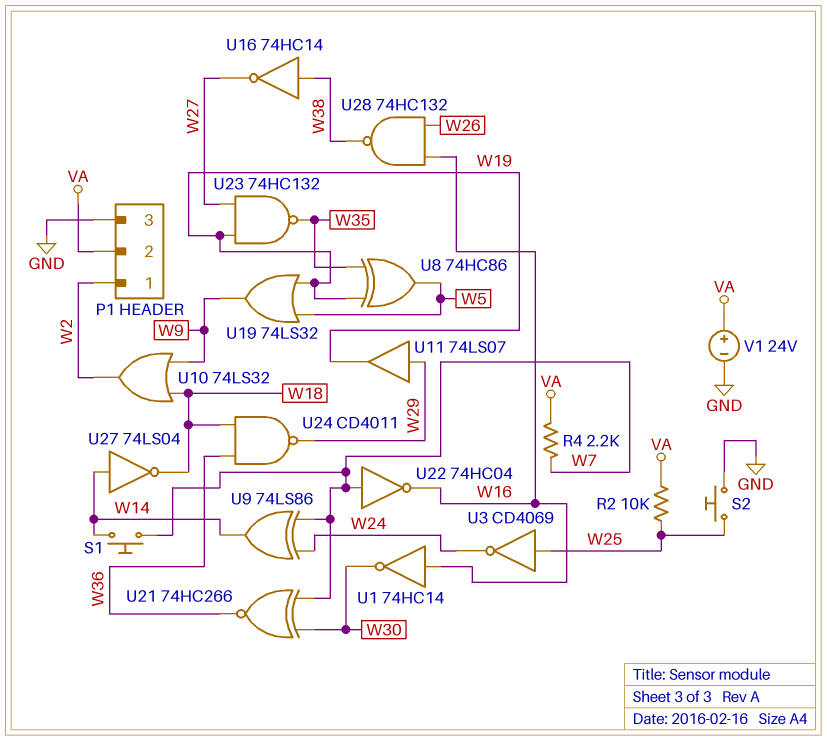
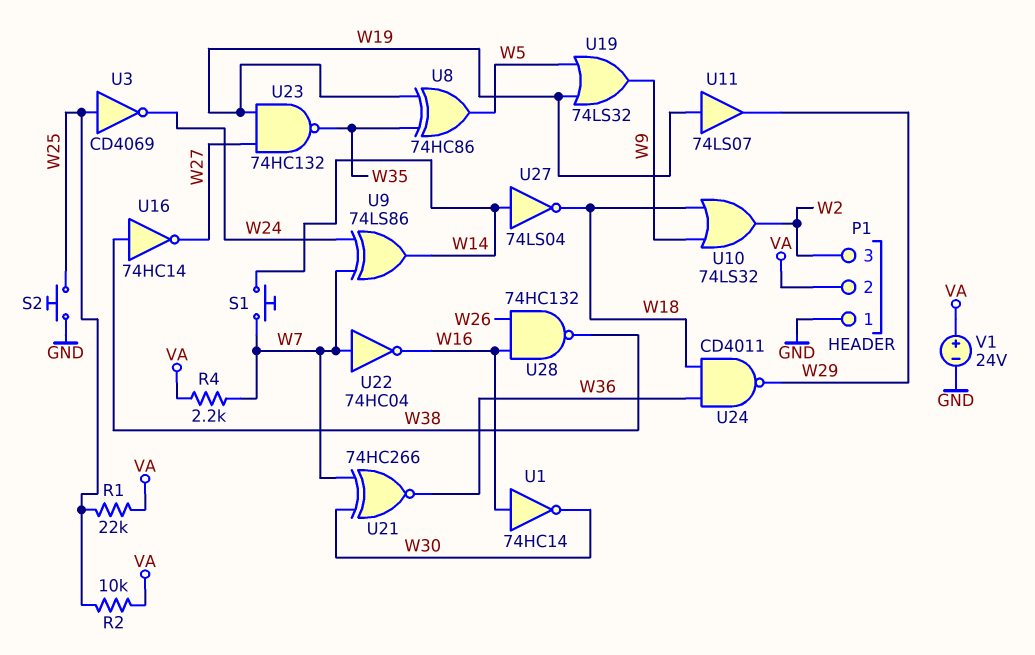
P1 pin 1: W2 -> GND
P1 pin 3: GND -> W2
R1: none -> 22k (VA, W25)
U11: buffer 74LS07 (in W29, out W19) -> buffer 74LS07 (in W19, out W29)

